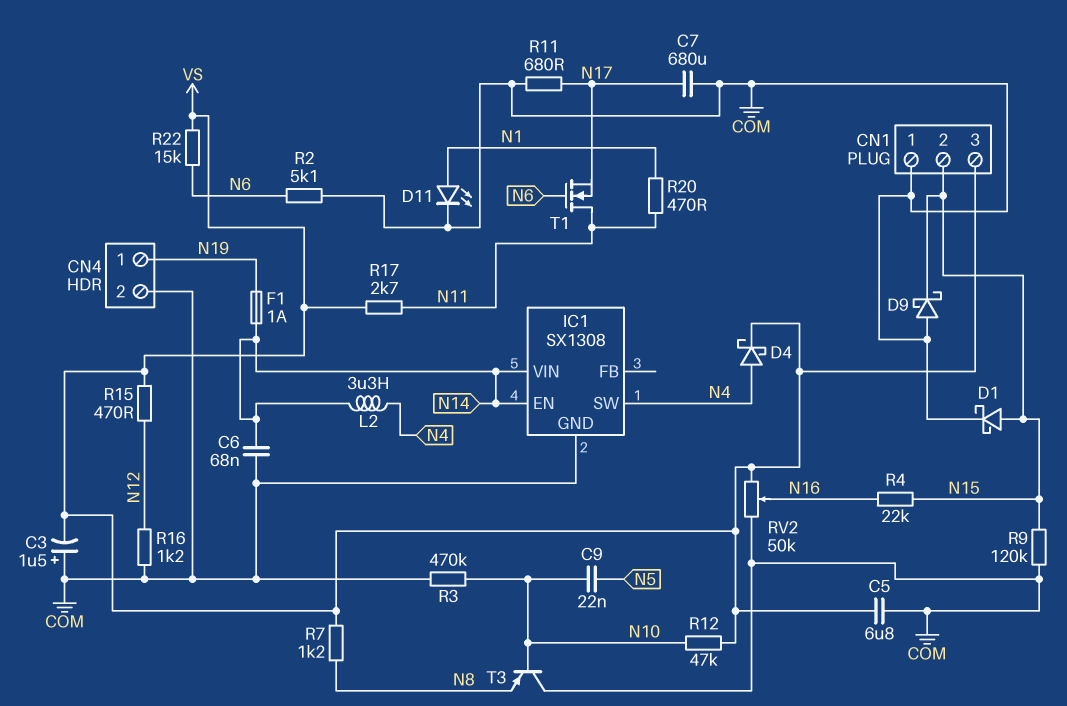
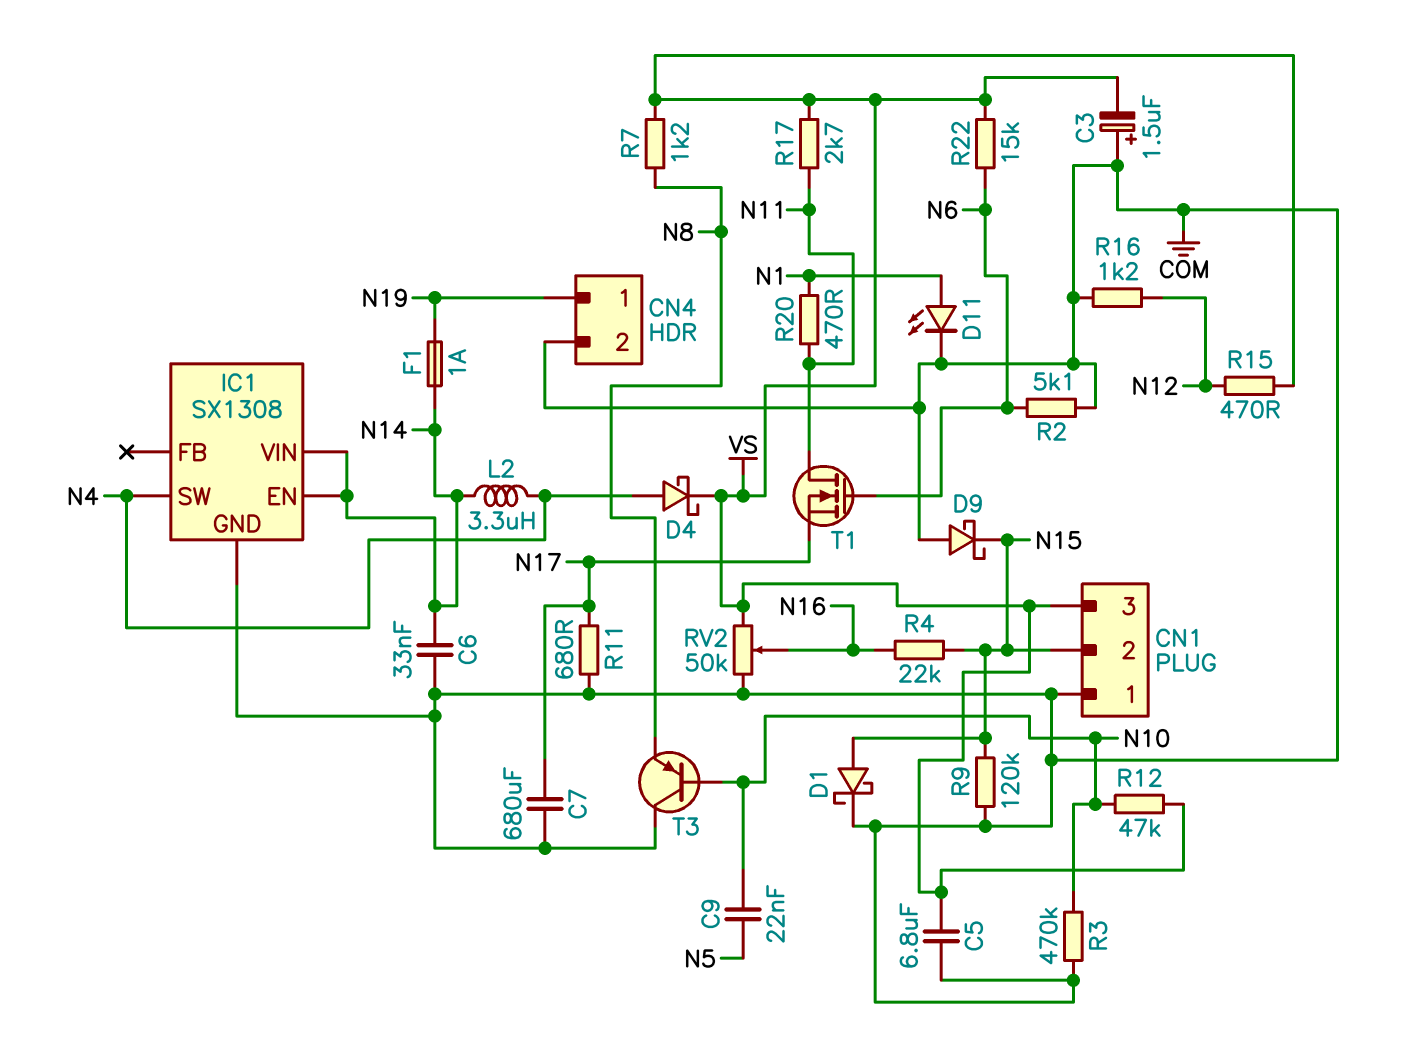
C6: 68nF (COM, N14) -> 33nF (COM, N14)

